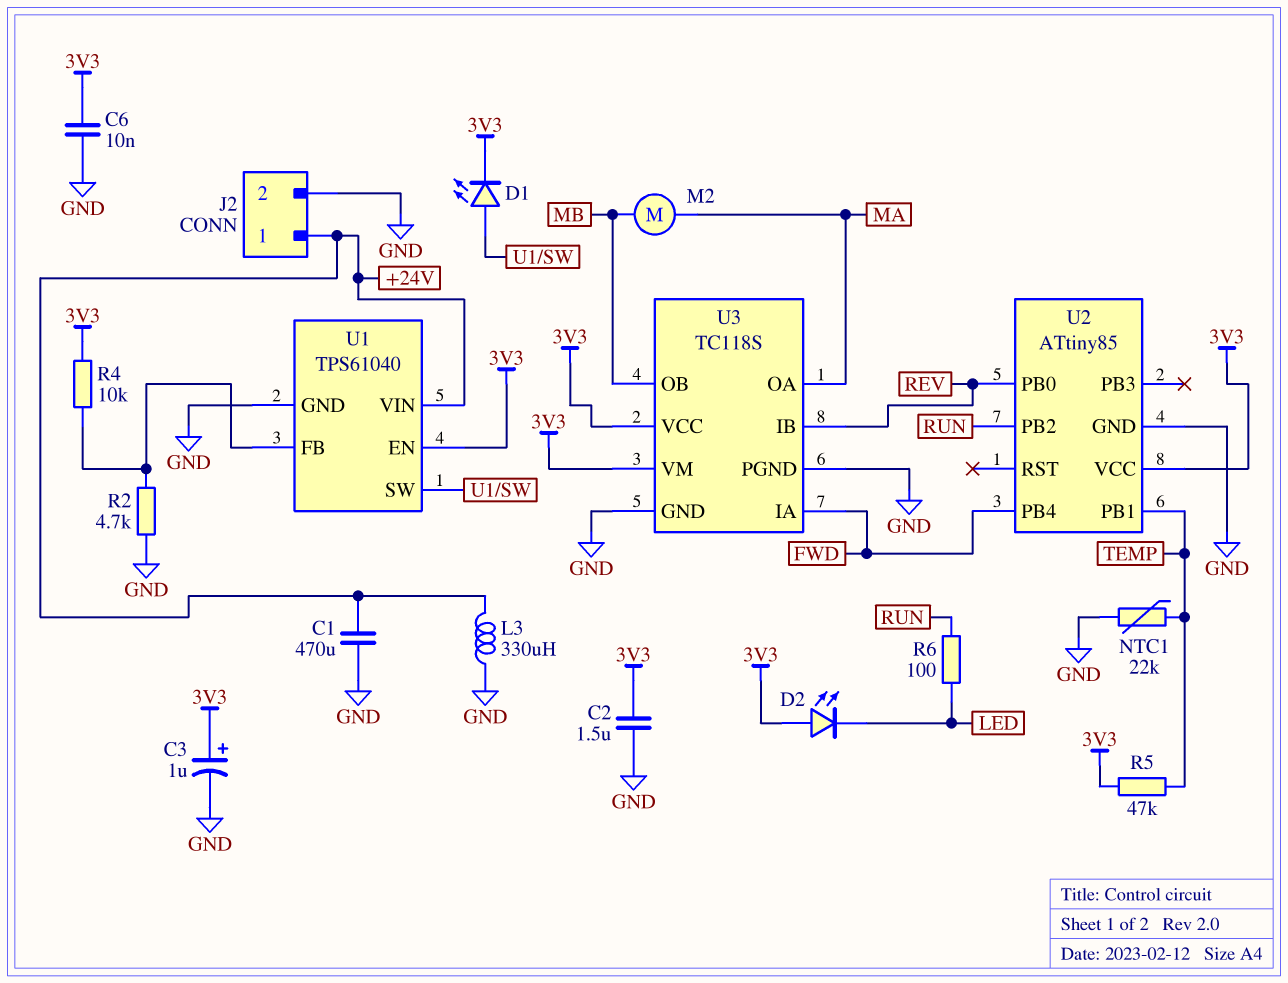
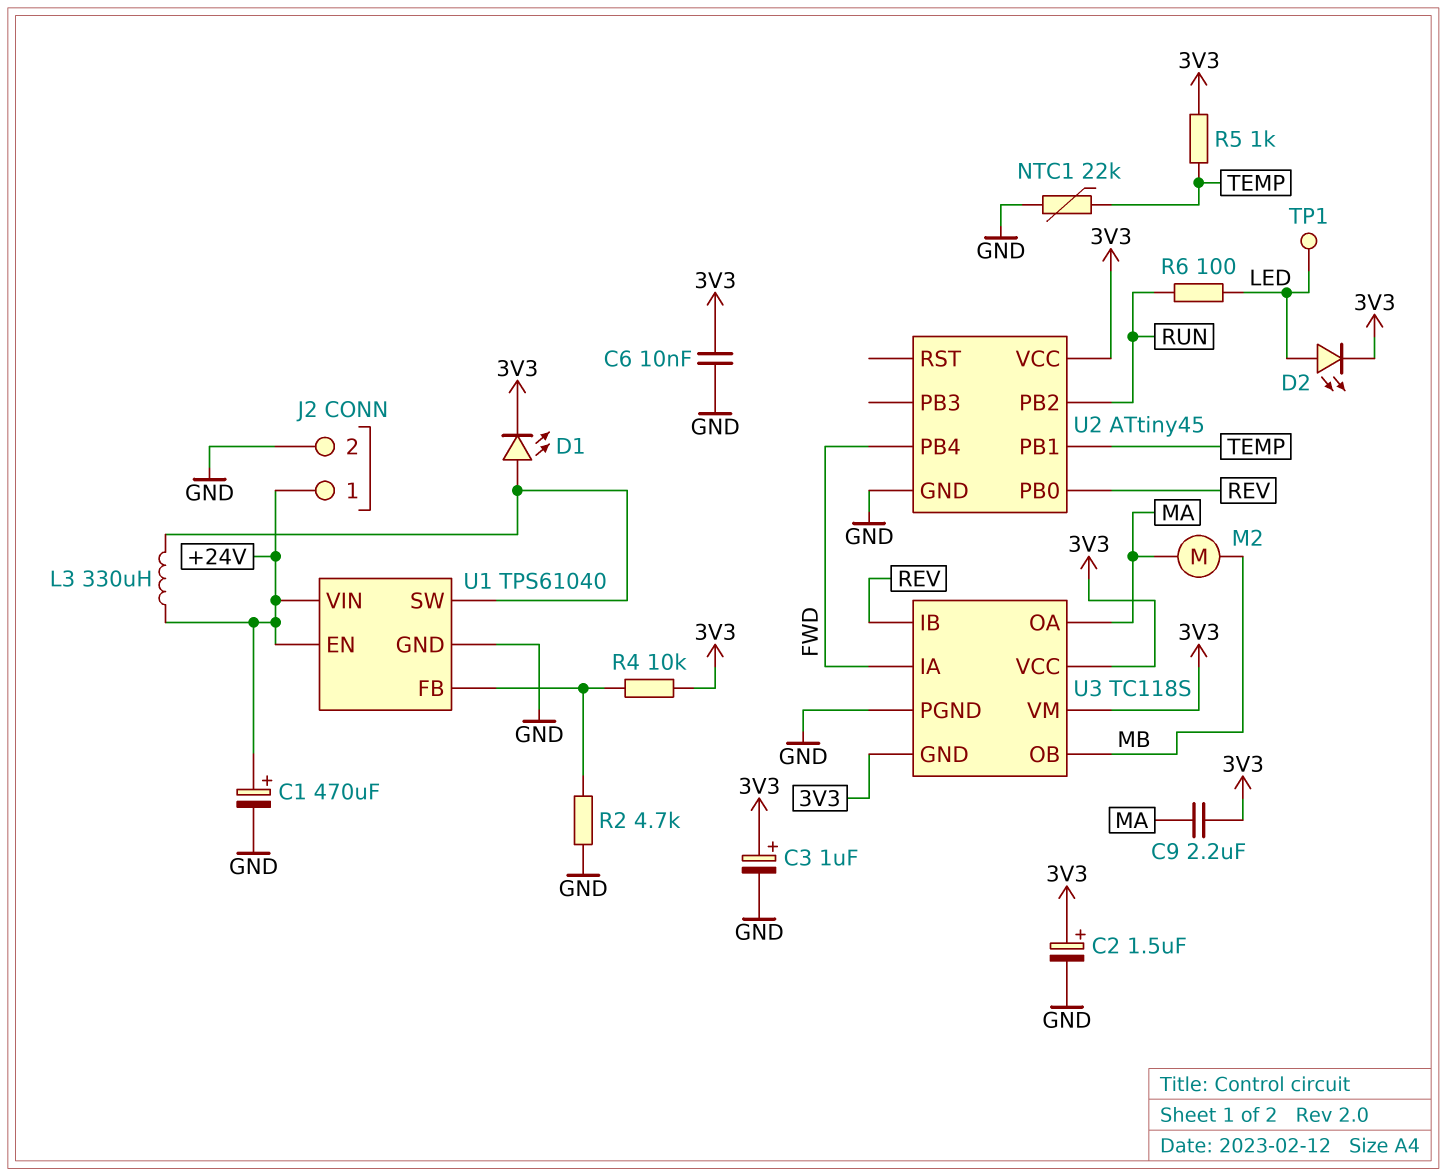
C1: 470uF (+24V, GND) -> 470uF (plus +24V, minus GND)
C2: 1.5uF (3V3, GND) -> 1.5uF (plus 3V3, minus GND)
C9: none -> 2.2uF (3V3, MA)
D2: LED (A 3V3, K LED) -> LED (A LED, K 3V3)
L3: 330uH (+24V, GND) -> 330uH (+24V, U1/SW)
R5: 47k (3V3, TEMP) -> 1k (3V3, TEMP)
TP1: none -> test point (LED)
U1 pin EN: 3V3 -> +24V
U2: ATtiny85 -> ATtiny45
U3 pin GND: GND -> 3V3

